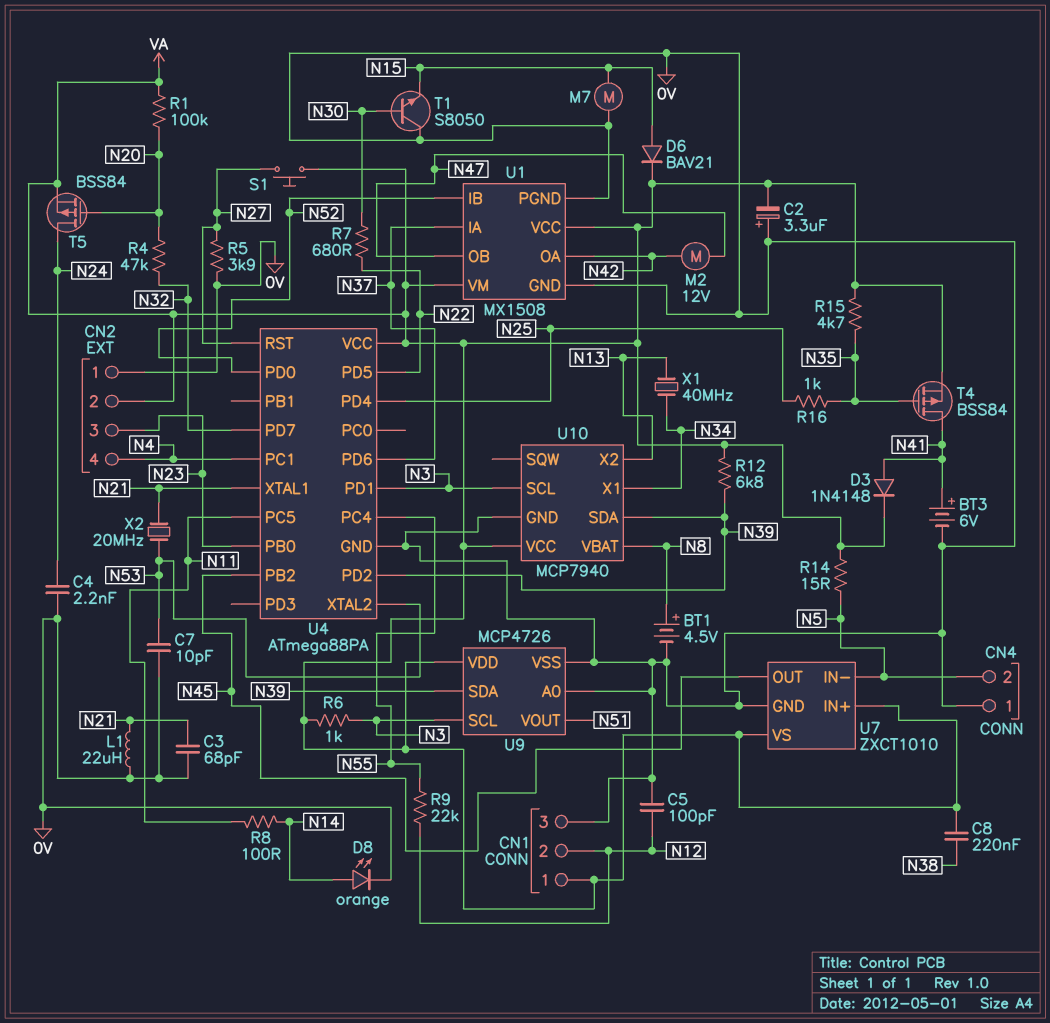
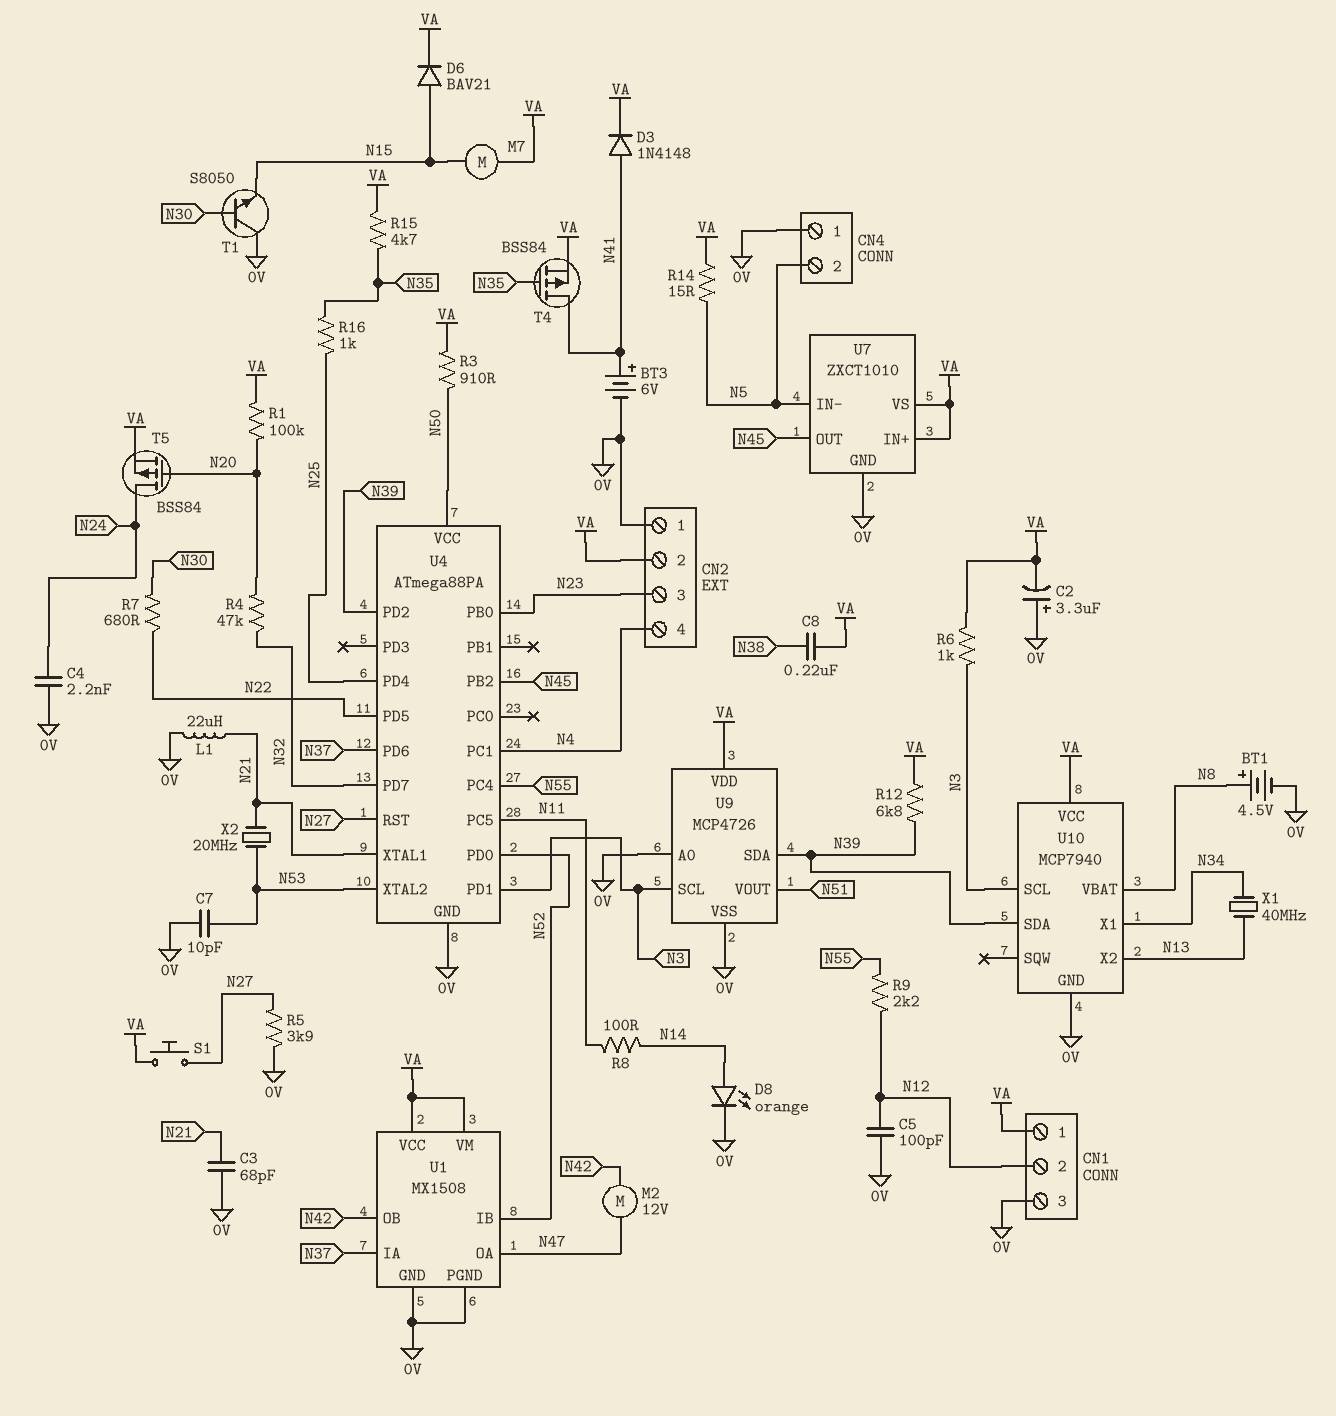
M7: motor (0V, N15) -> motor (N15, VA)
R3: none -> 910 (N50, VA)
R9: 22k (N12, N55) -> 2.2k (N12, N55)
U1 pin OA: N42 -> N47
U1 pin OB: N47 -> N42
U4 pin VCC: VA -> N50

